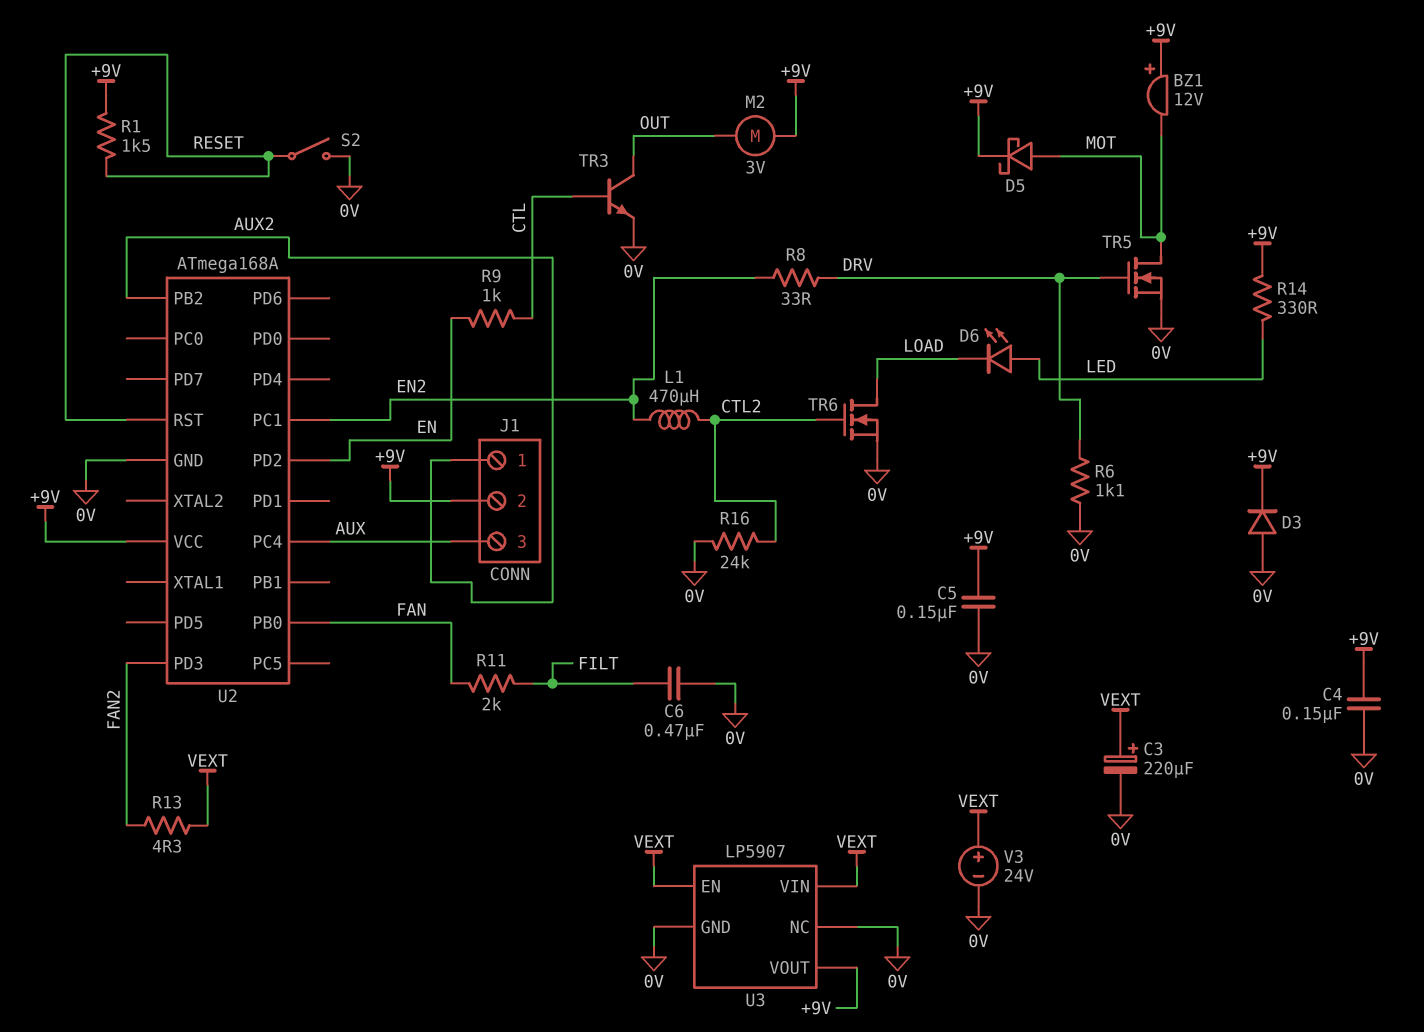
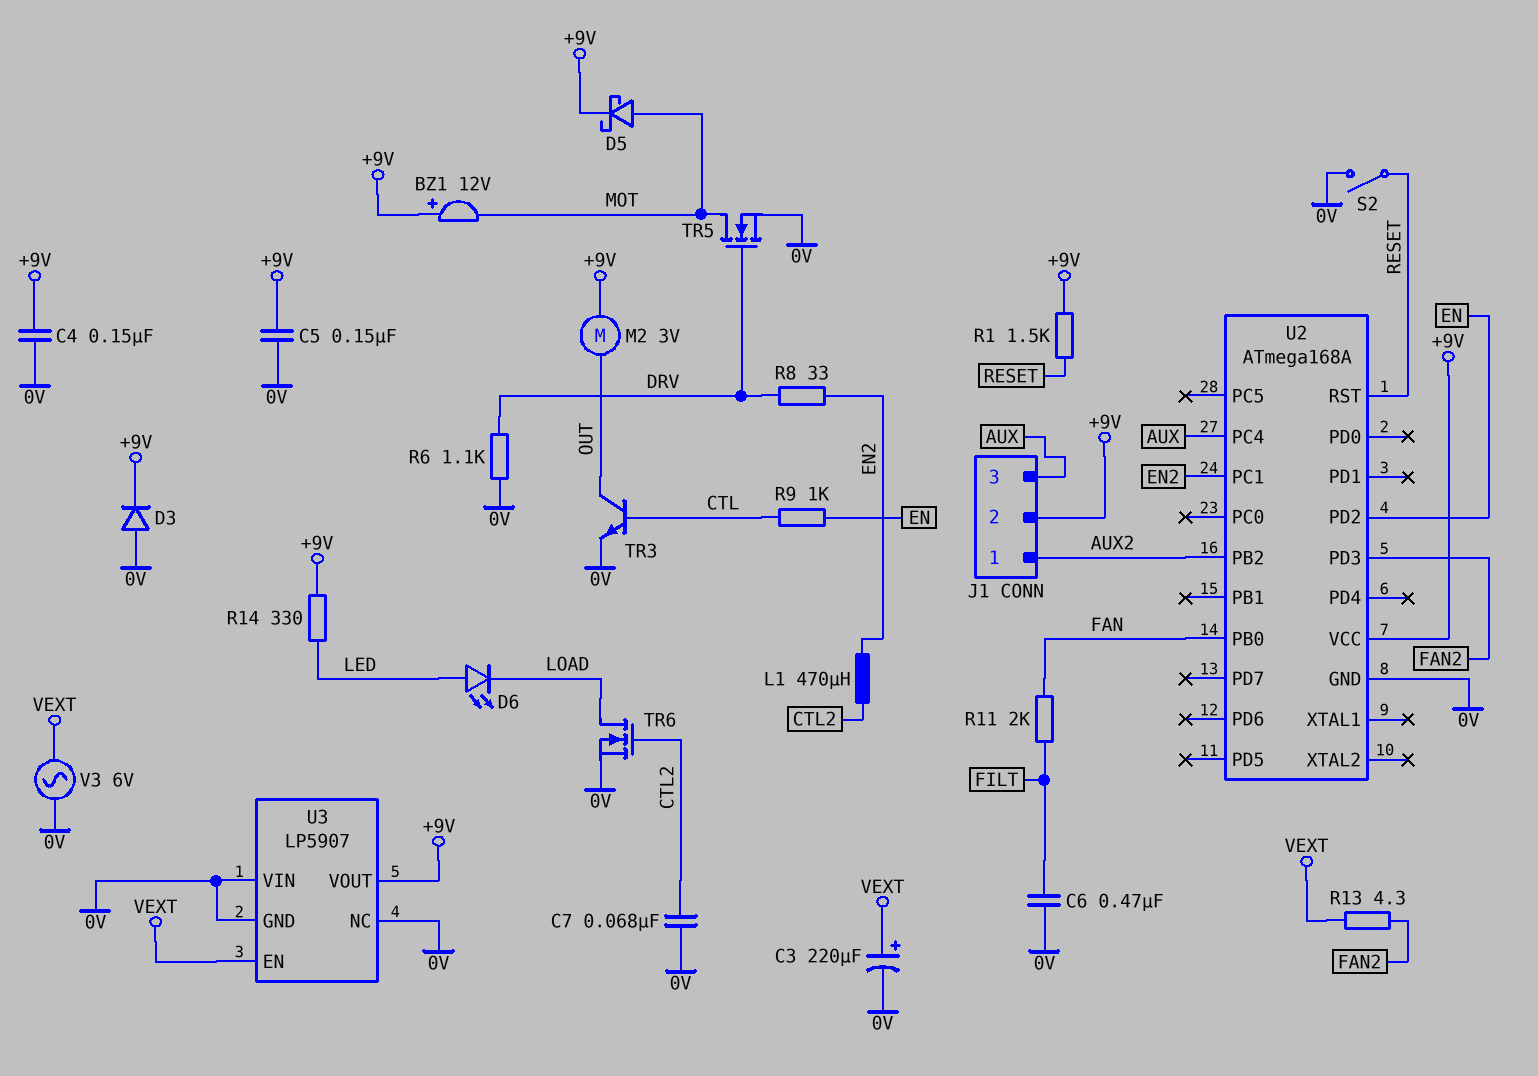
C7: none -> 68nF (0V, CTL2)
R16: 24k (0V, CTL2) -> none
U3 pin VIN: VEXT -> 0V
V3: 24V (plus VEXT, minus 0V) -> AC 6V (0V, VEXT)

